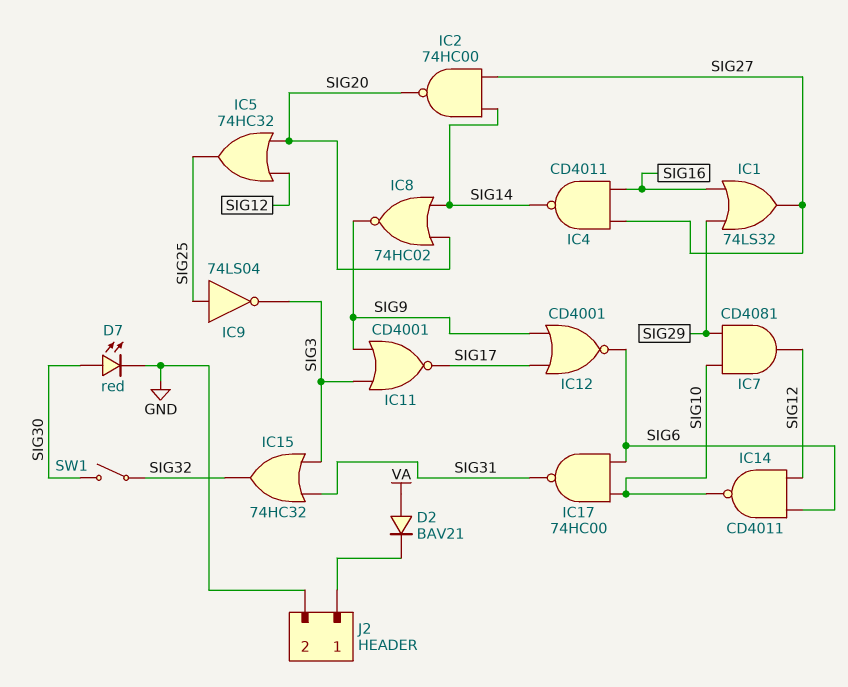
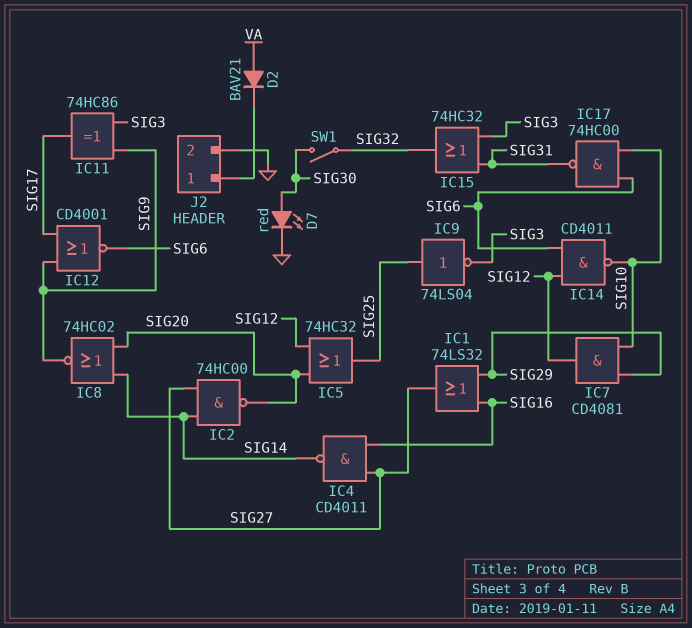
IC11: NOR CD4001 (in SIG3, in SIG9, out SIG17) -> XOR 74HC86 (in SIG3, in SIG9, out SIG17)

